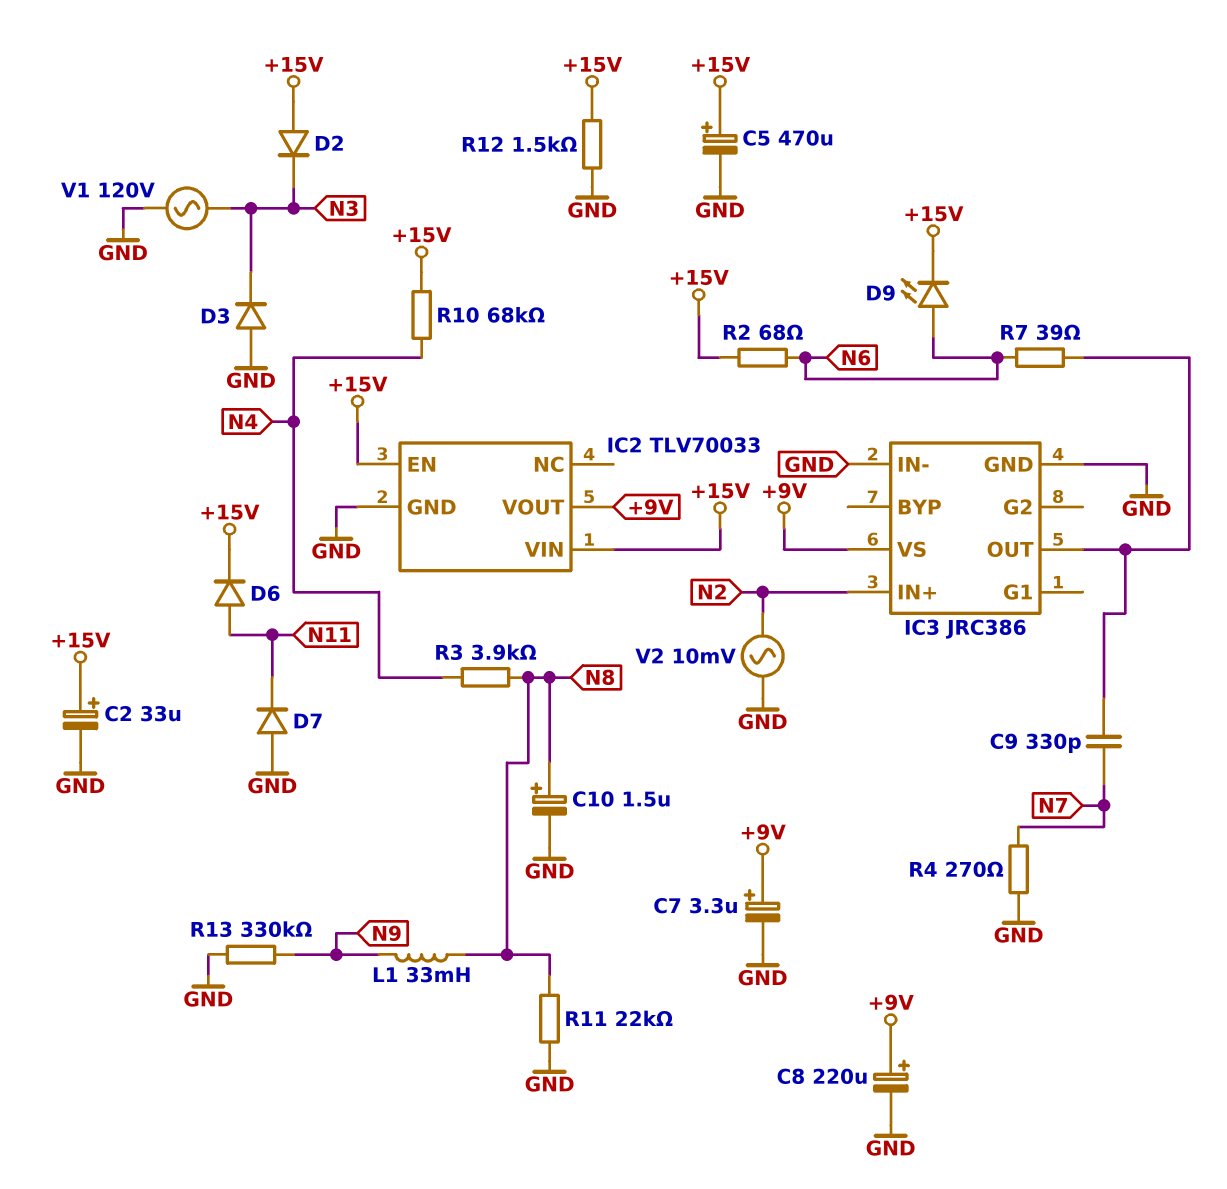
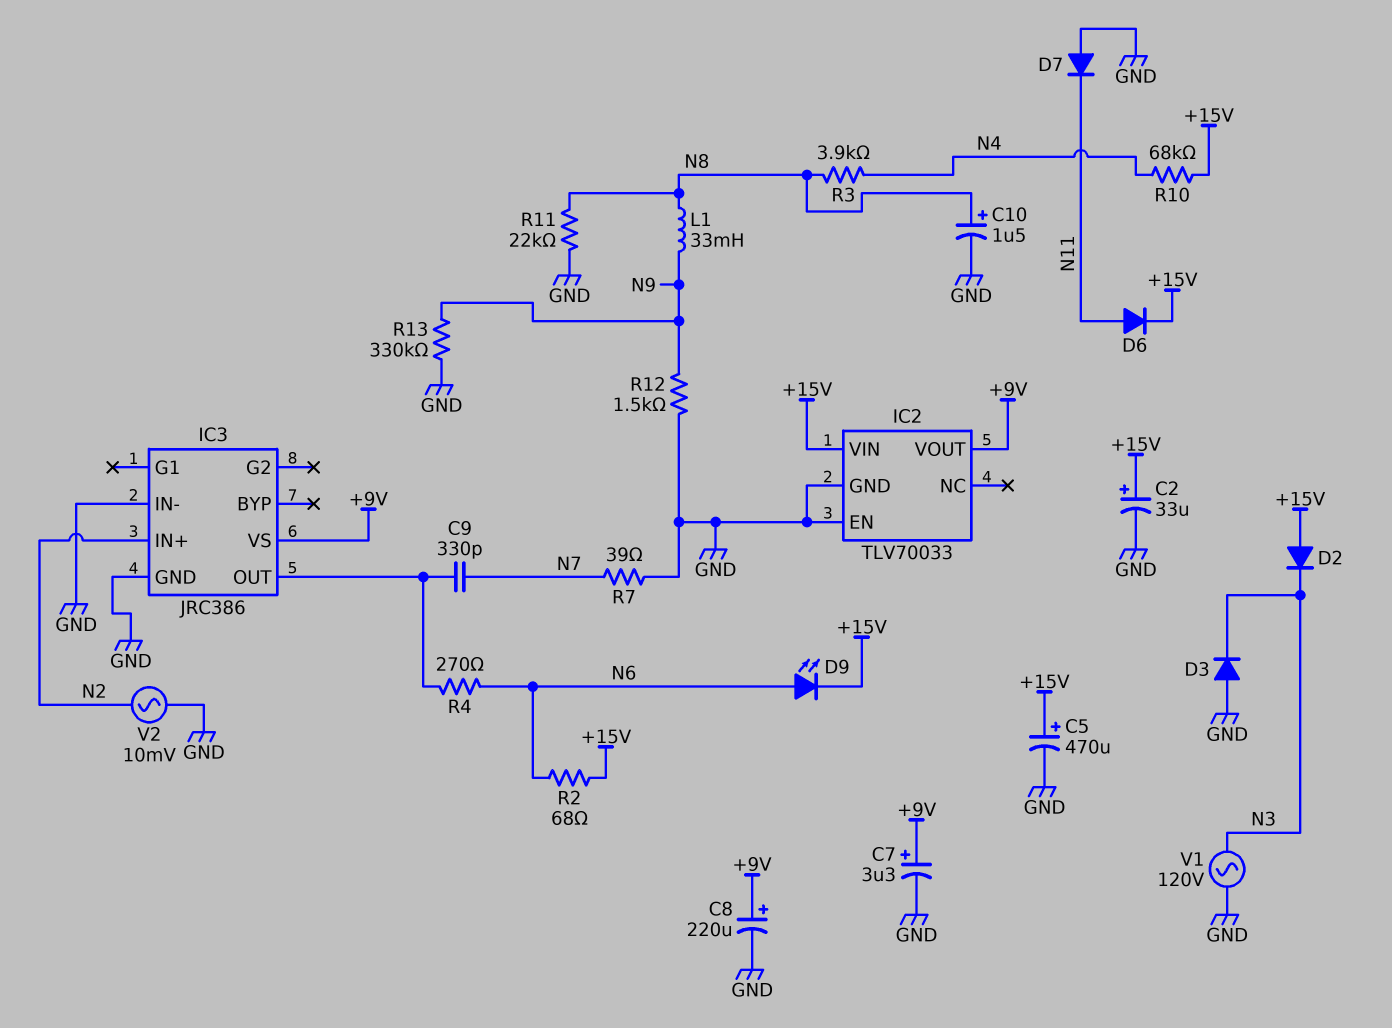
IC2 pin EN: +15V -> GND
R4: 270 (GND, N7) -> 270 (IC3/OUT, N6)
R7: 39 (IC3/OUT, N6) -> 39 (GND, N7)
R12: 1.5k (+15V, GND) -> 1.5k (GND, N9)

